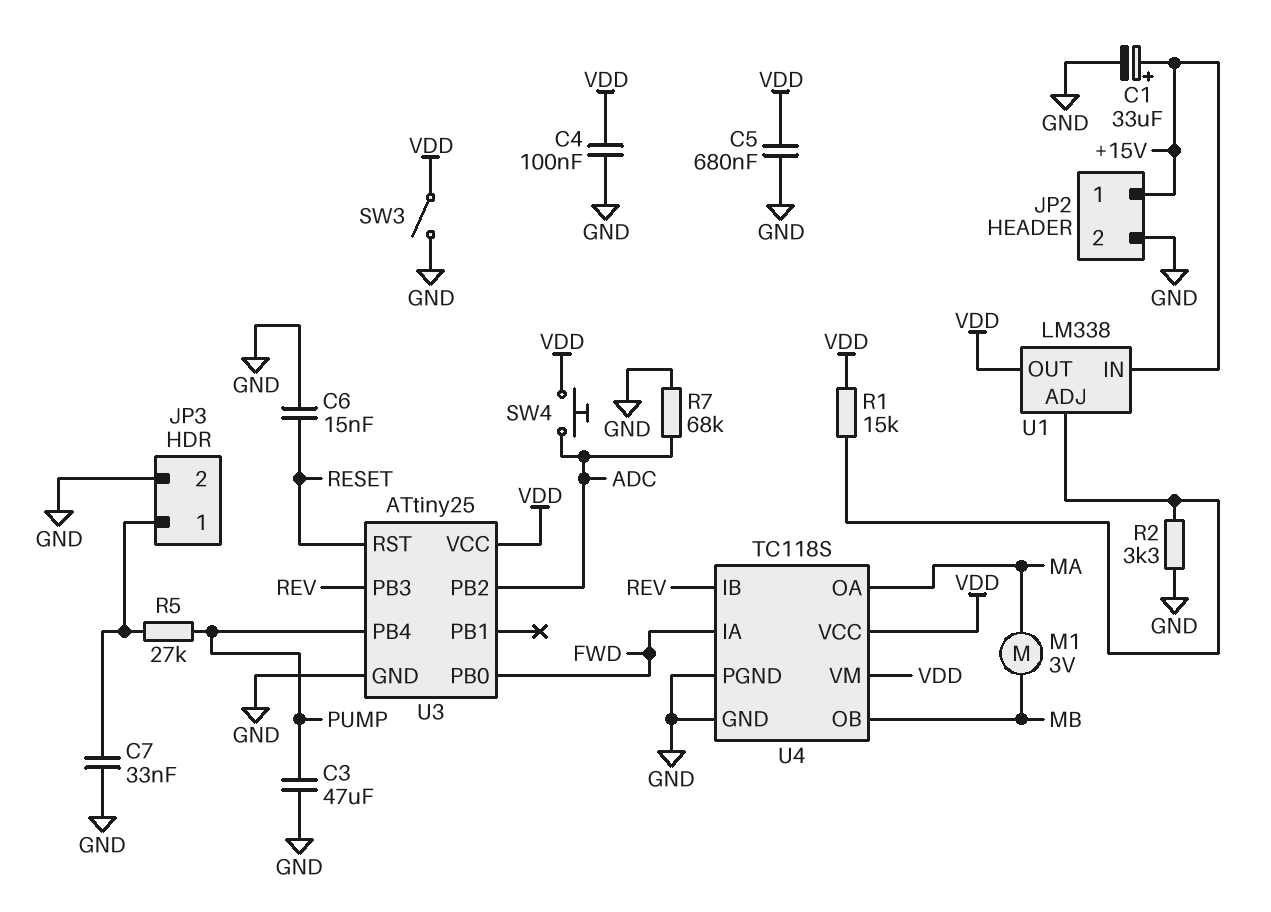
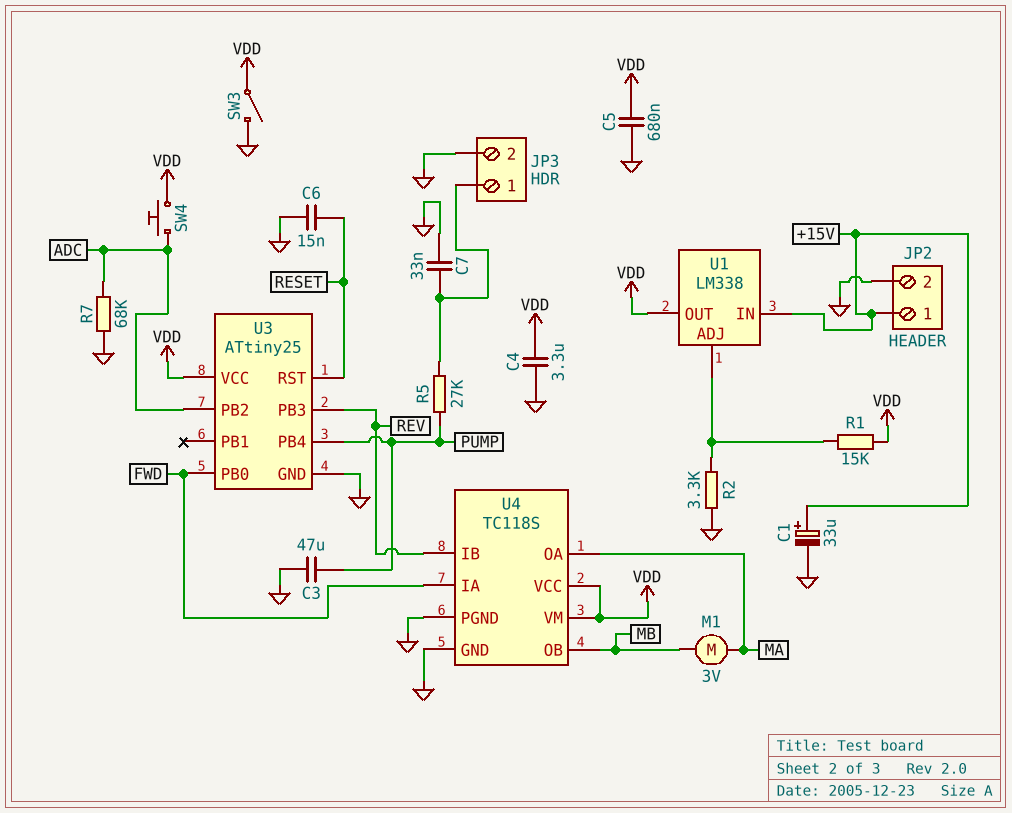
C4: 100nF (GND, VDD) -> 3.3uF (GND, VDD)

